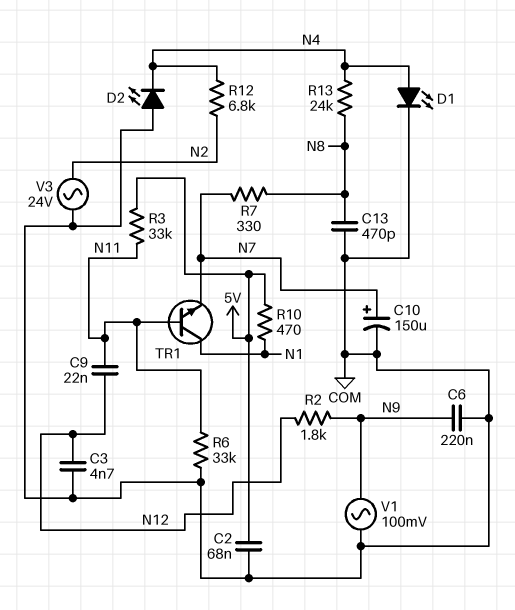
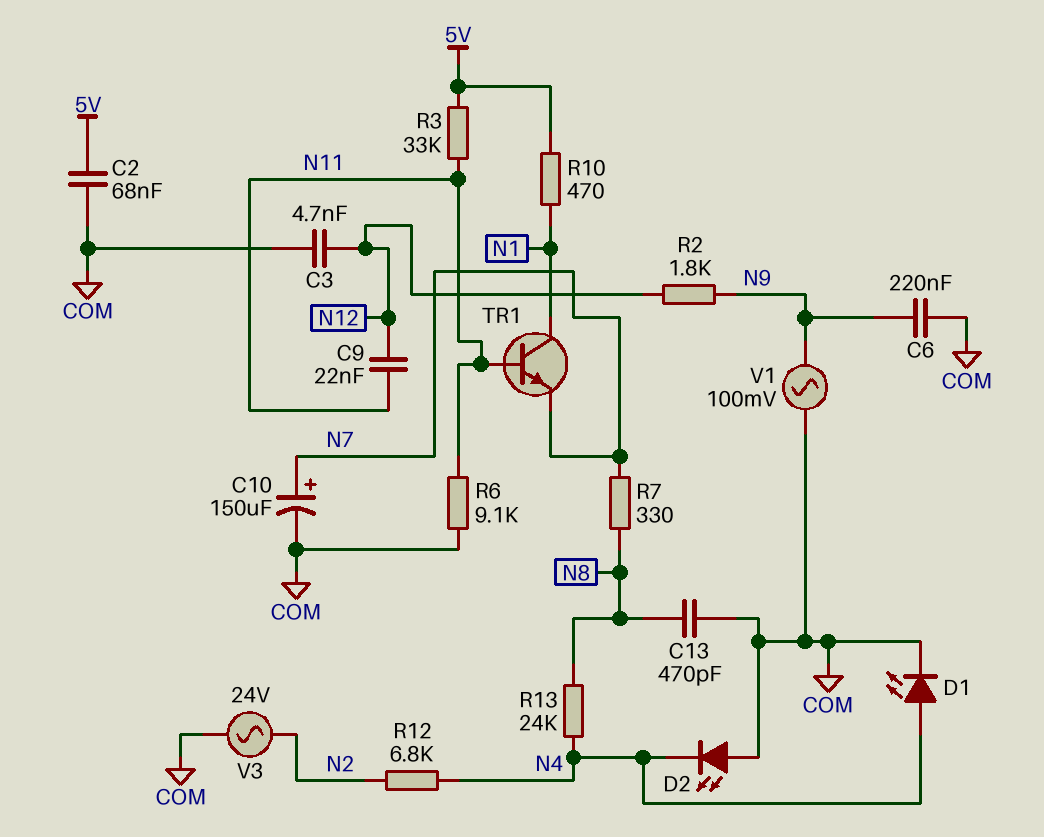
R6: 33k (COM, N11) -> 9.1k (COM, N11)

